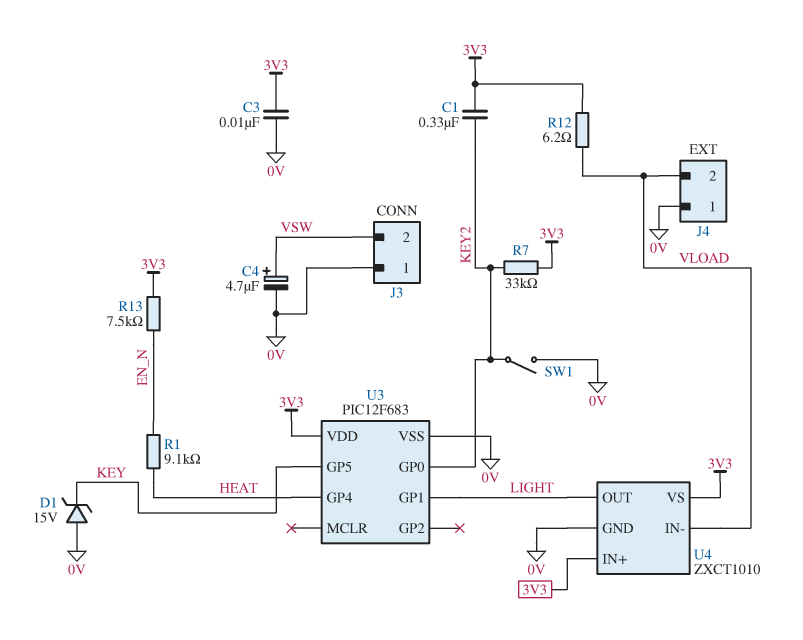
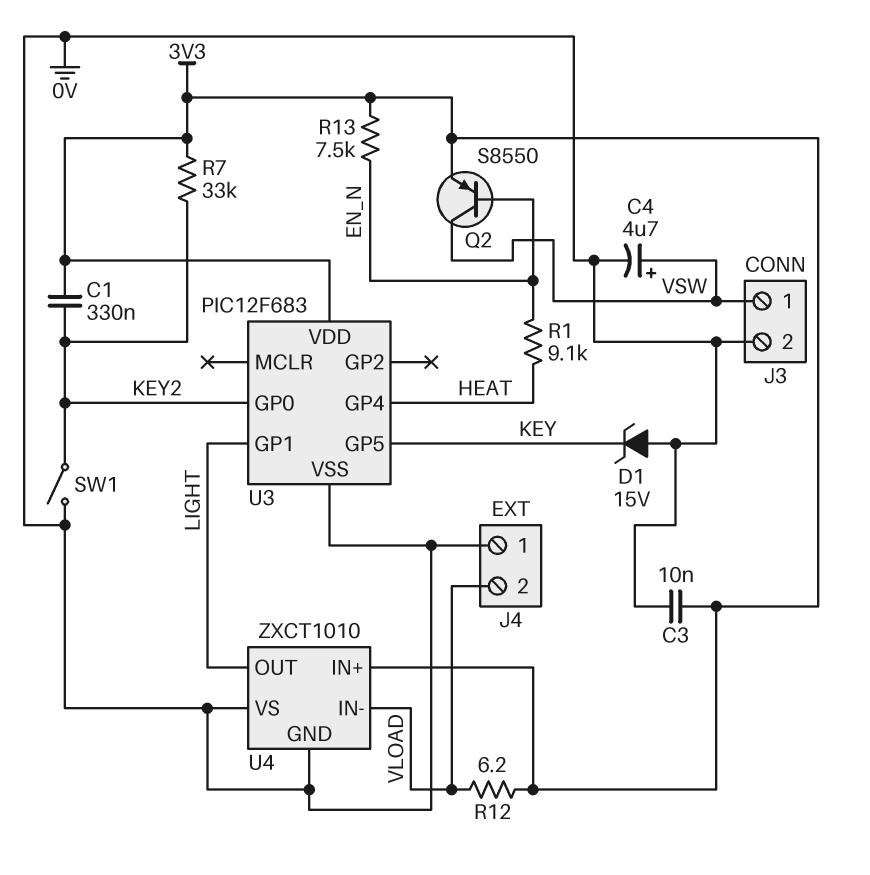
J3 pin 1: 0V -> VSW
J3 pin 2: VSW -> 0V
Q2: none -> PNP S8550 (B EN_N, C VSW, E 3V3)
U4 pin VS: 3V3 -> 0V

